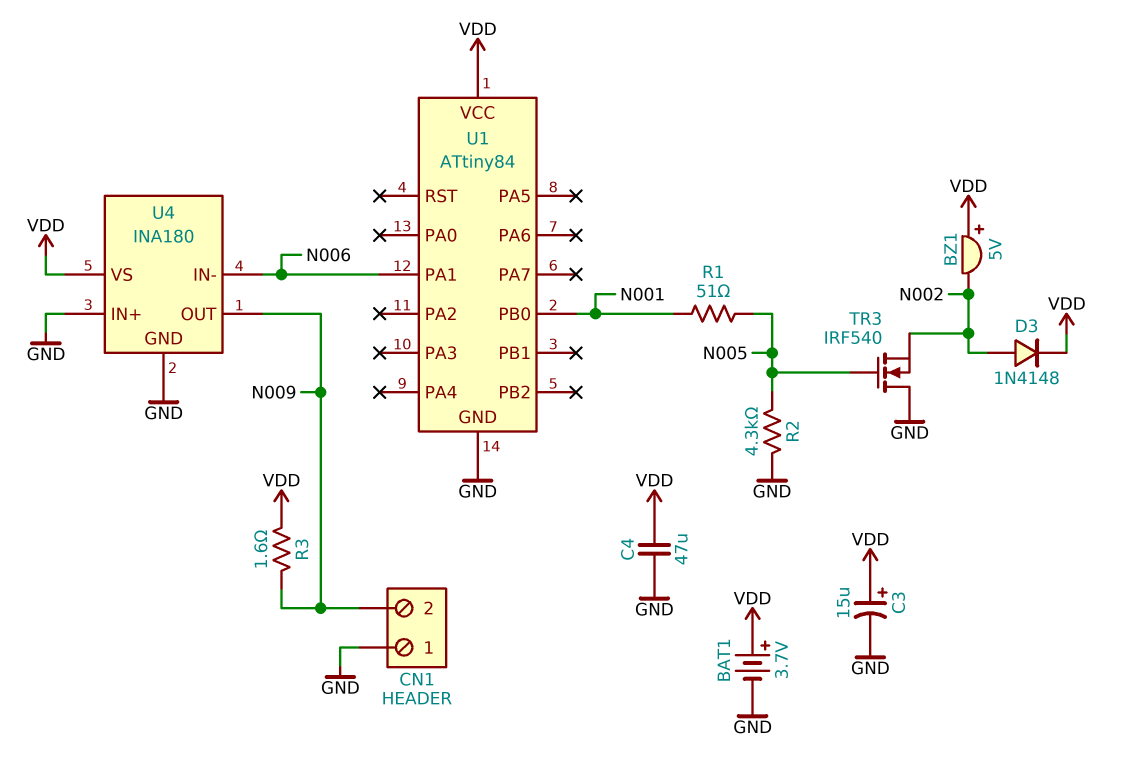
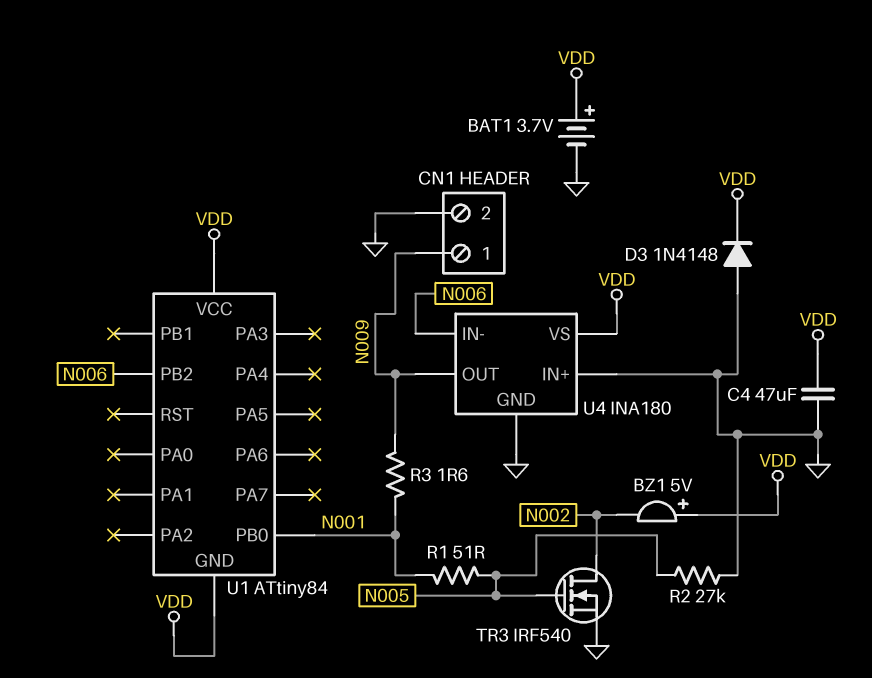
C3: 15uF (plus VDD, minus GND) -> none
CN1 pin 1: GND -> N009
CN1 pin 2: N009 -> GND
D3: diode 1N4148 (A N002, K VDD) -> diode 1N4148 (A GND, K VDD)
R2: 4.3k (GND, N005) -> 27k (GND, N005)
R3: 1.6 (N009, VDD) -> 1.6 (N001, N009)
TR3: NMOS IRF540 (G N005, D GND, S N002) -> NMOS IRF540 (G N005, D N002, S GND)
U1 pin GND: GND -> VDD
U1 pin PA1: N006 -> none
U1 pin PB2: none -> N006

